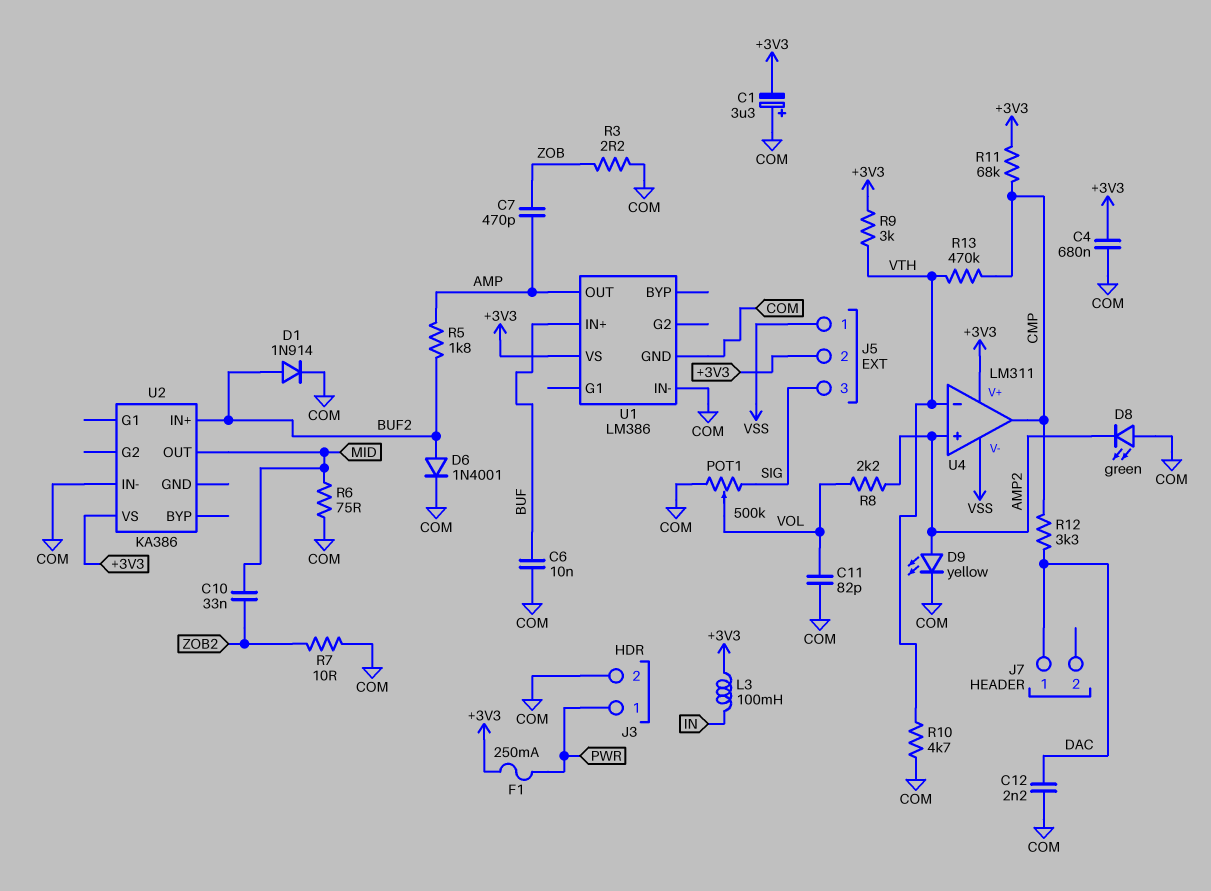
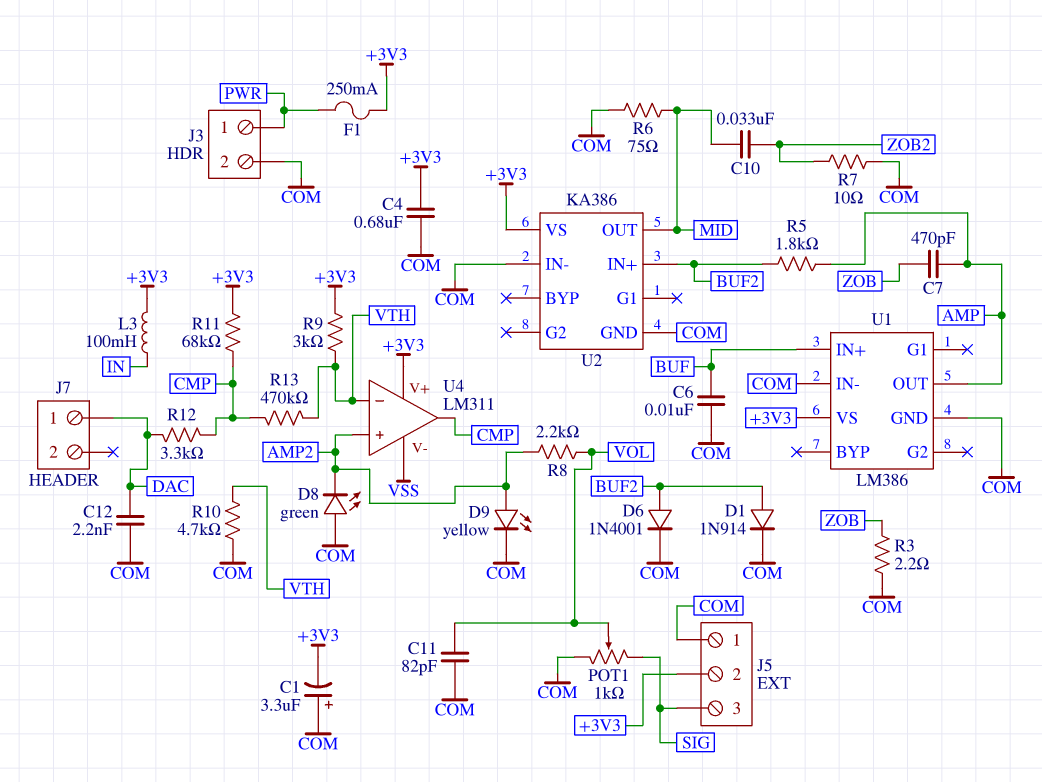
J5 pin 1: VSS -> COM
POT1: 500k (COM, SIG, wiper VOL) -> 1k (COM, SIG, wiper VOL)
U2 pin GND: none -> COM

